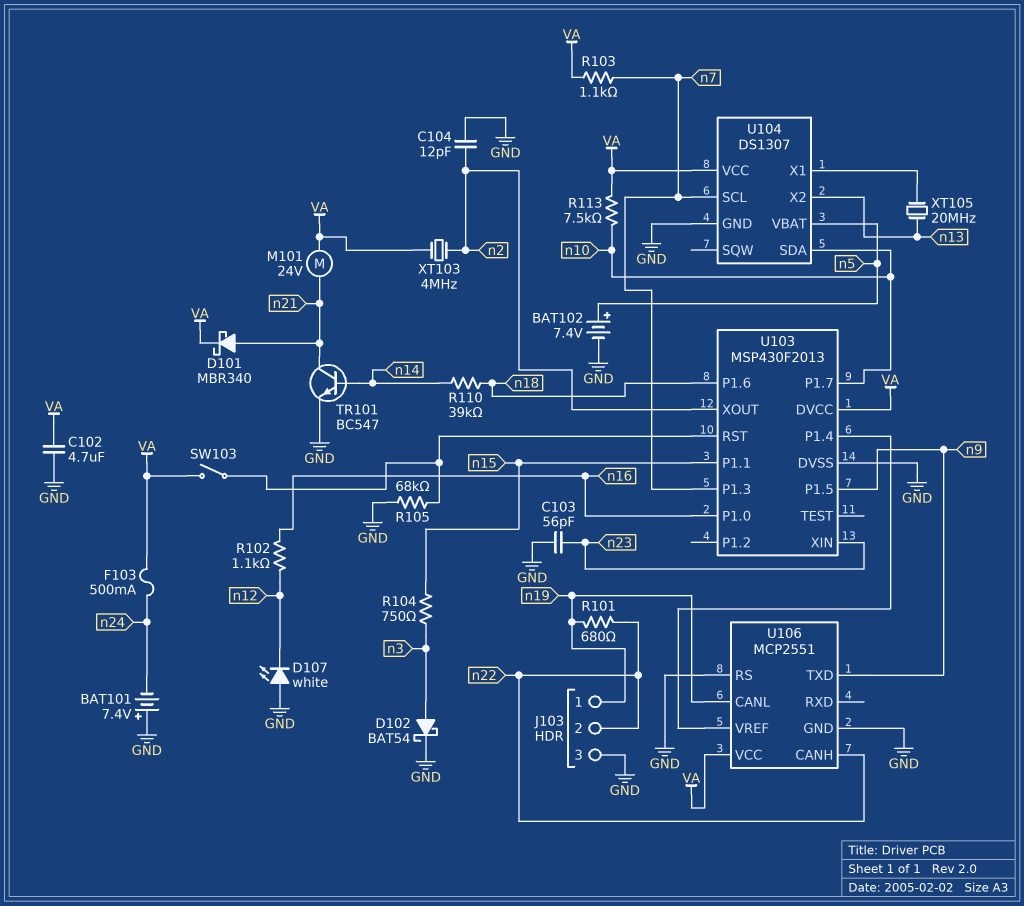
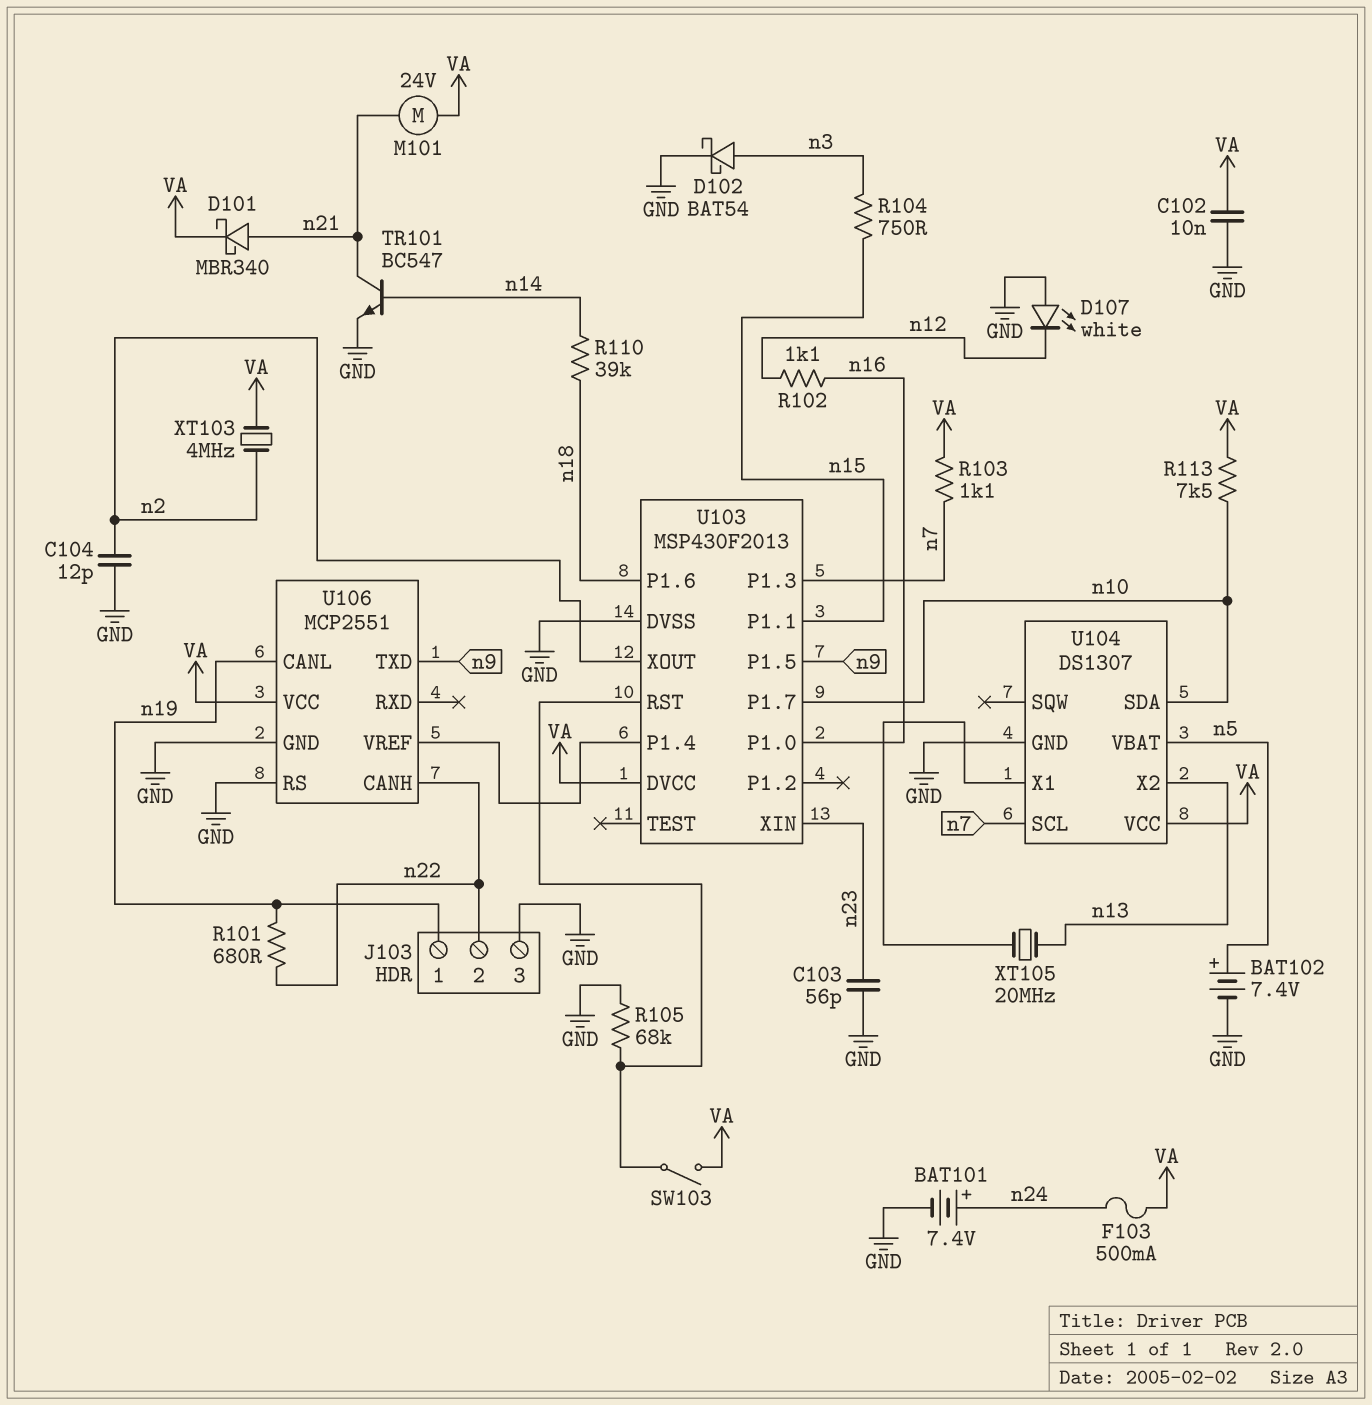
BAT101: 7.4V (plus GND, minus n24) -> 7.4V (plus n24, minus GND)
C102: 4.7uF (GND, VA) -> 10nF (GND, VA)

